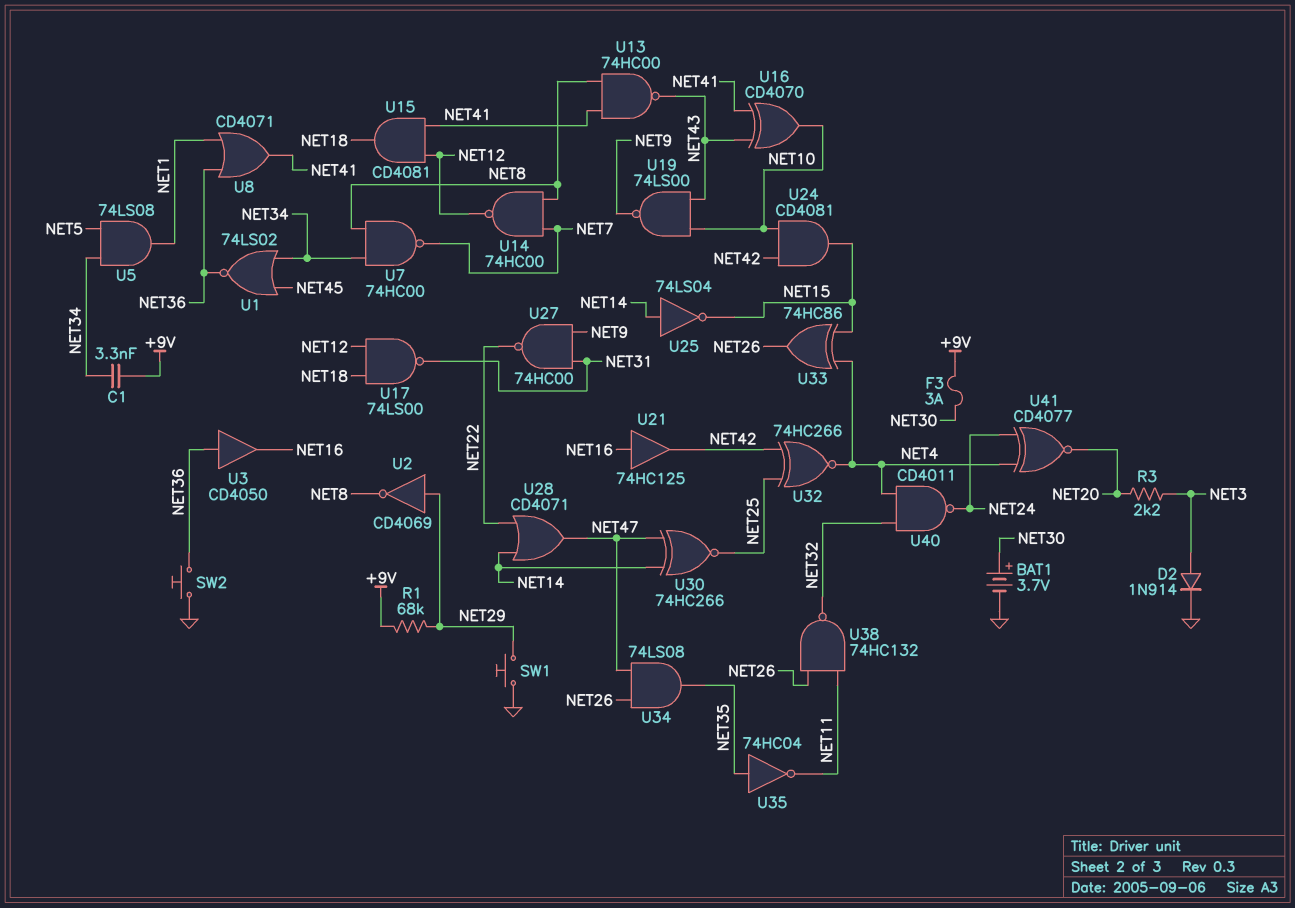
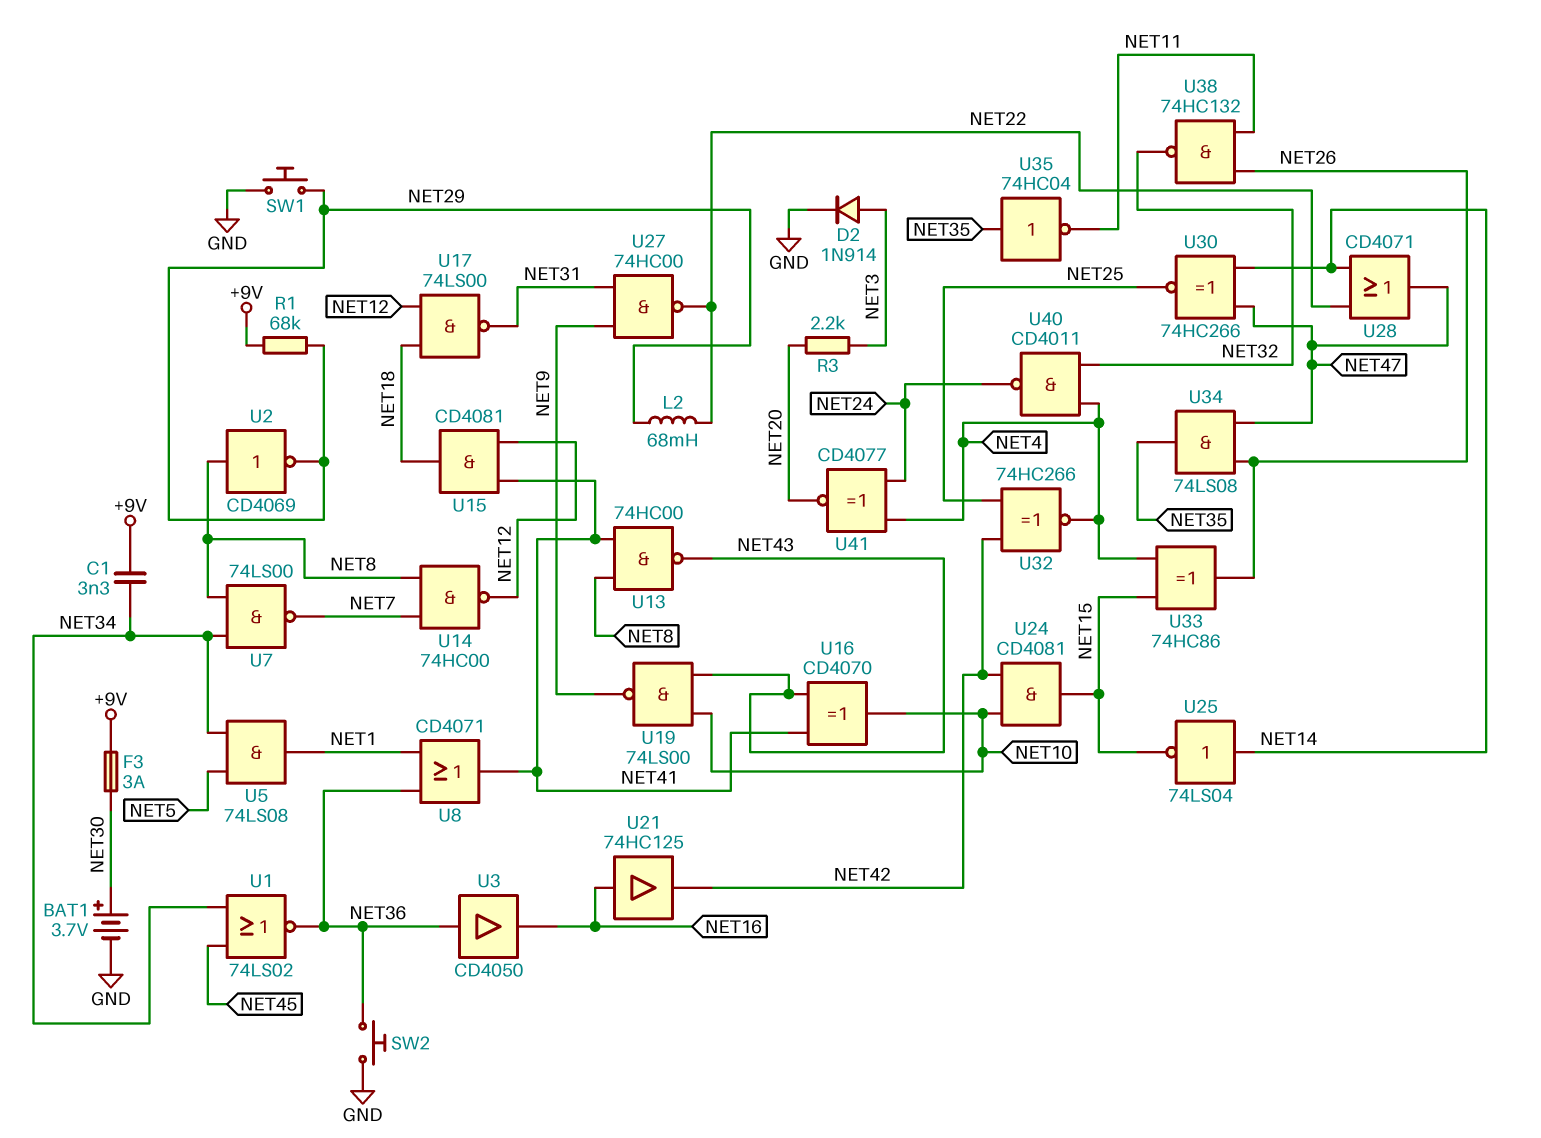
L2: none -> 68mH (NET22, NET29)
U2: NOT CD4069 (in NET29, out NET8) -> NOT CD4069 (in NET8, out NET29)
U7: NAND 74HC00 (in NET8, in NET34, out NET7) -> NAND 74LS00 (in NET8, in NET34, out NET7)

